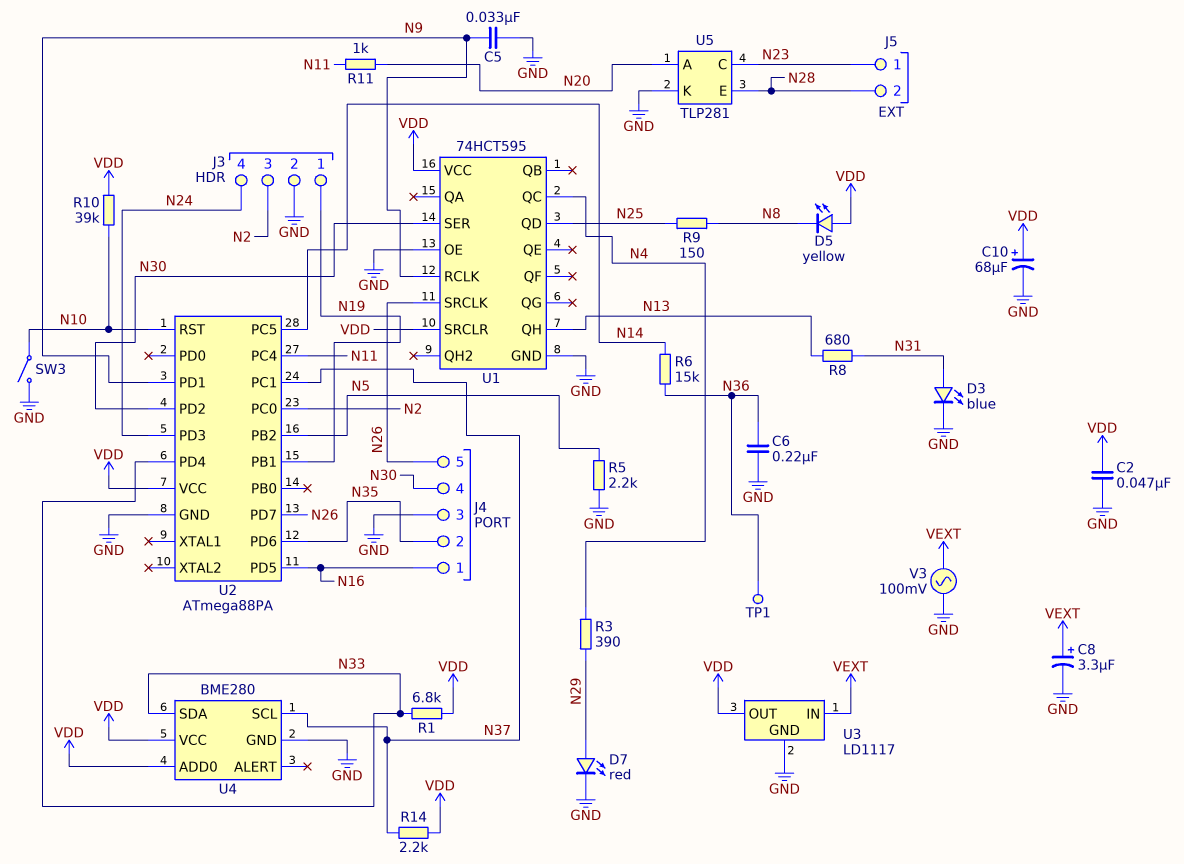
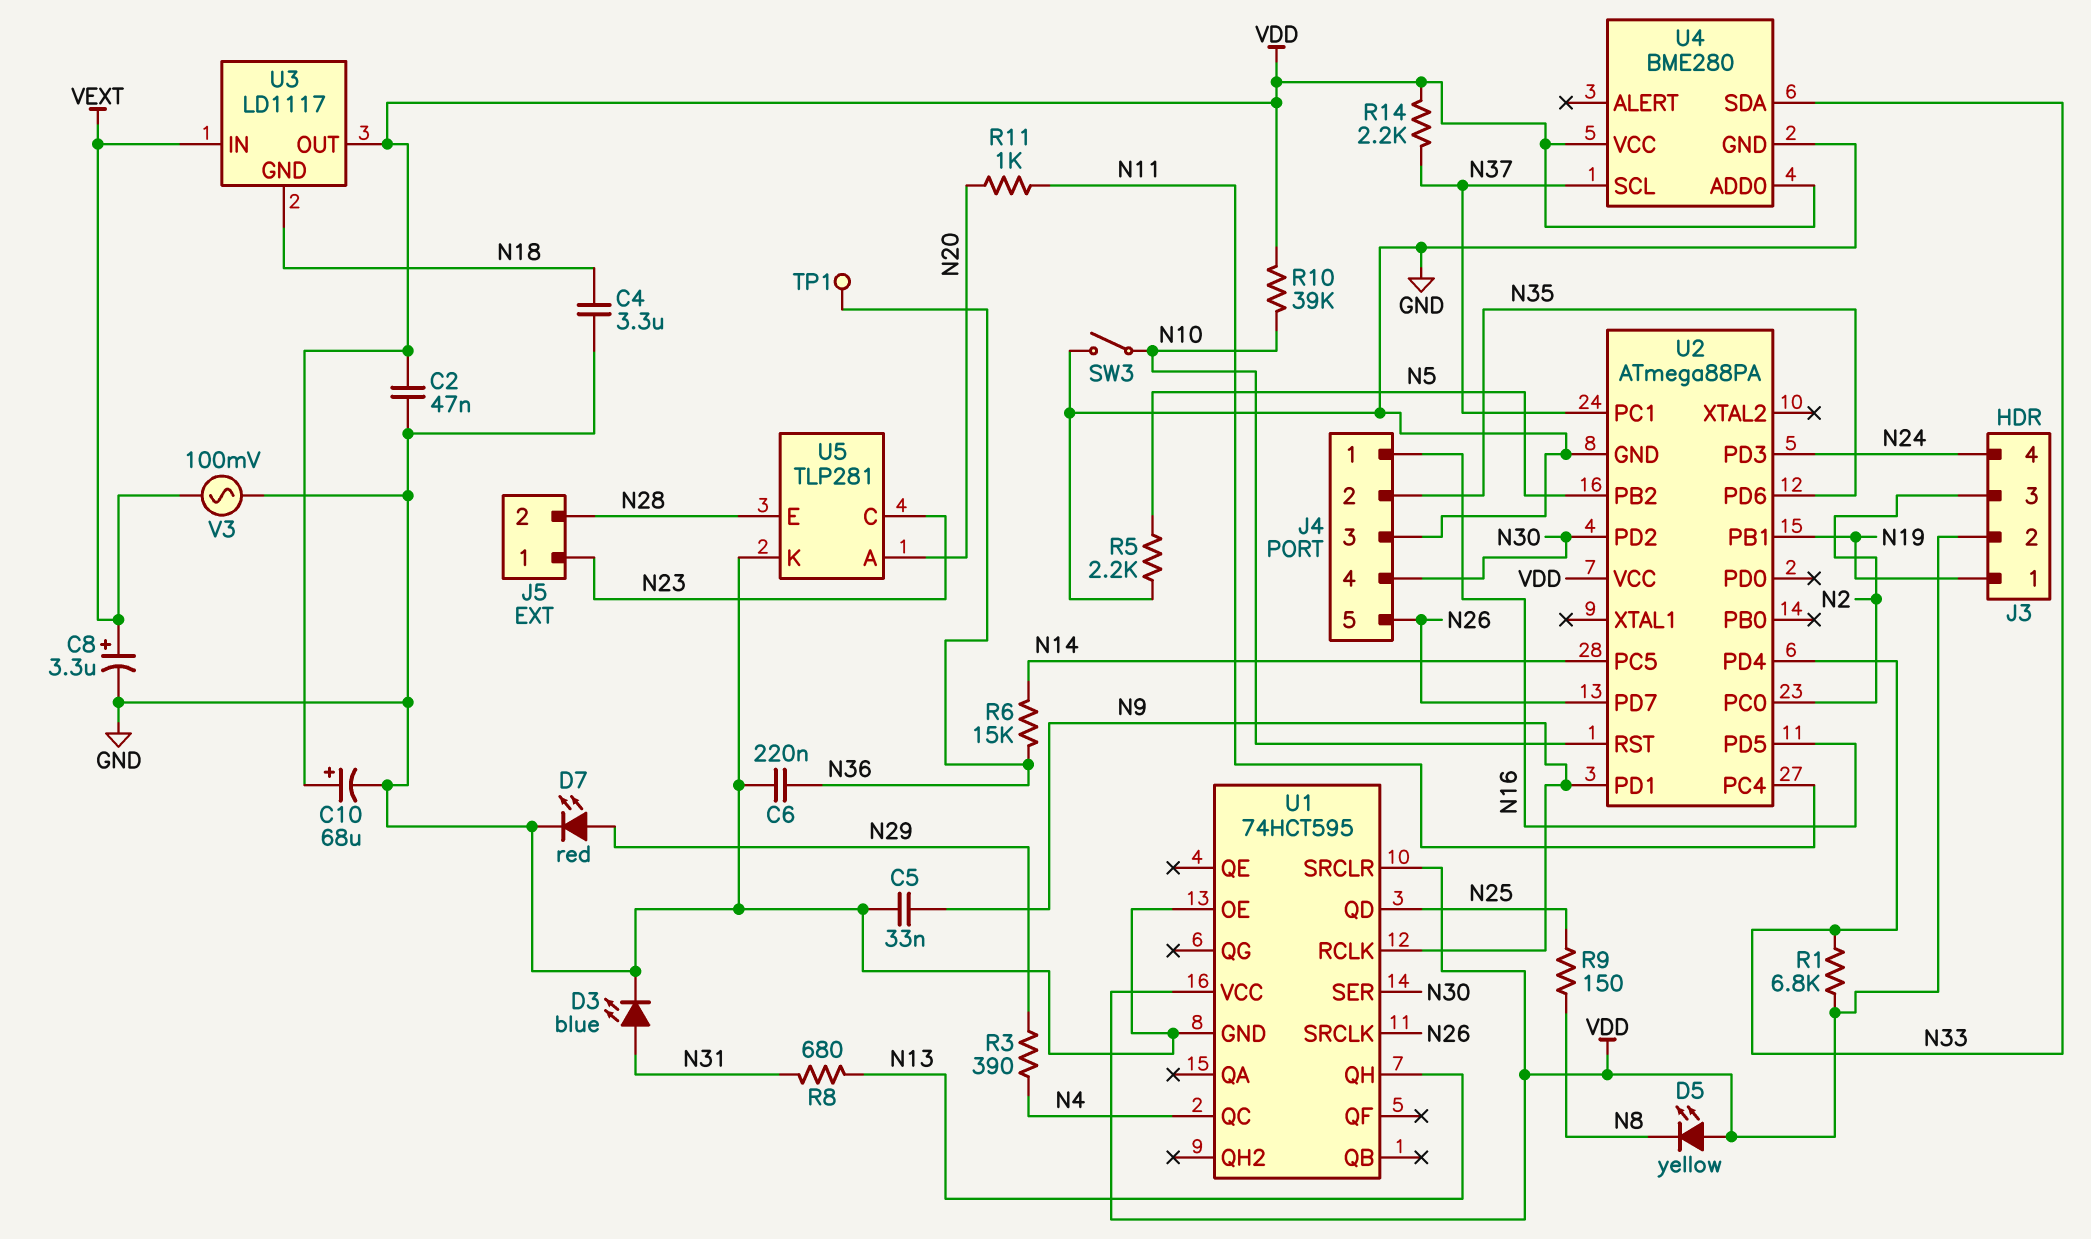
C4: none -> 3.3uF (GND, N18)
J3 pin 2: GND -> VDD
U3 pin GND: GND -> N18

